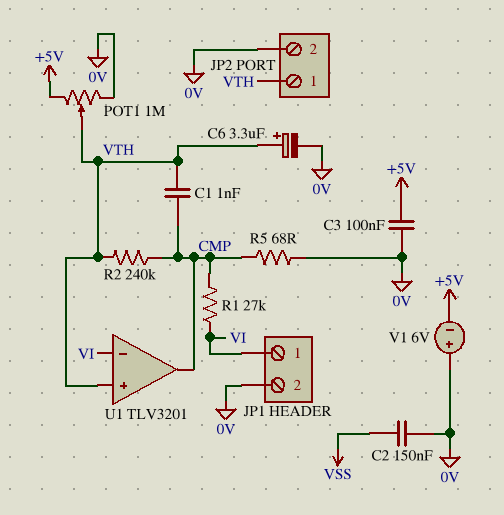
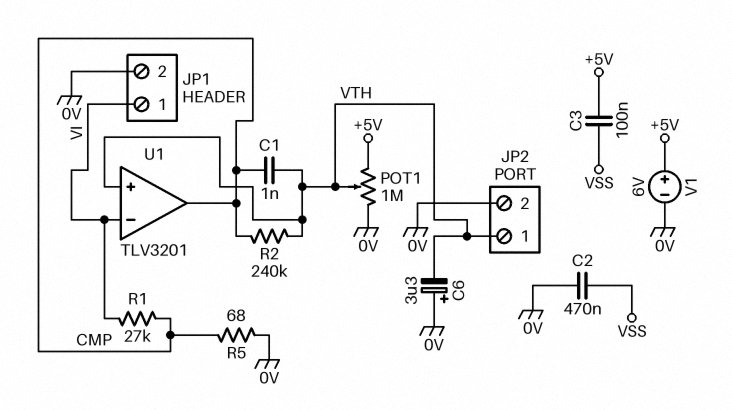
C2: 150nF (0V, VSS) -> 470nF (0V, VSS)
C3: 100nF (+5V, 0V) -> 100nF (+5V, VSS)
C6: 3.3uF (plus VTH, minus 0V) -> 3.3uF (plus 0V, minus VTH)
V1: 6V (plus 0V, minus +5V) -> 6V (plus +5V, minus 0V)

